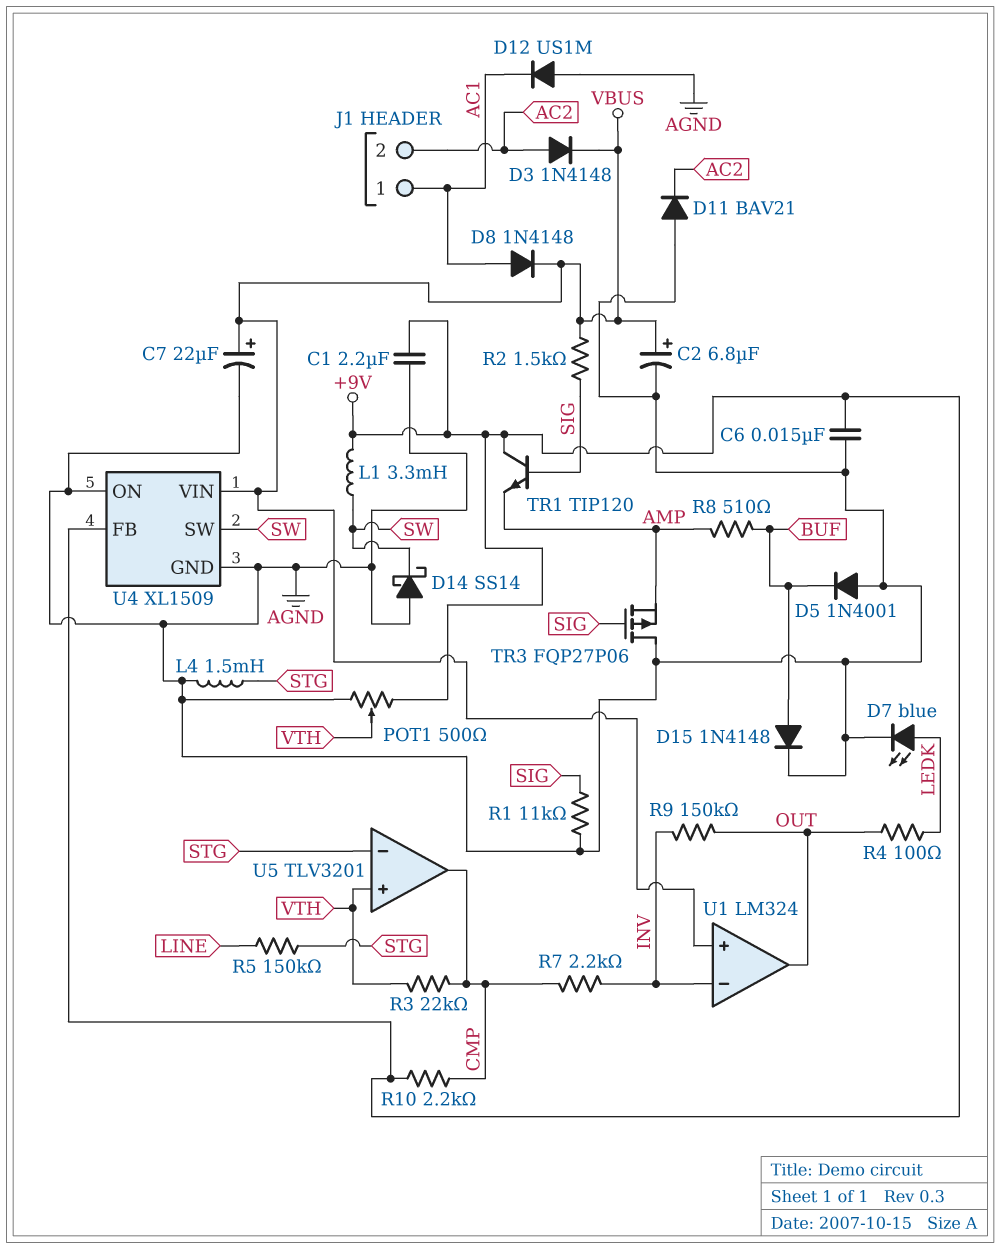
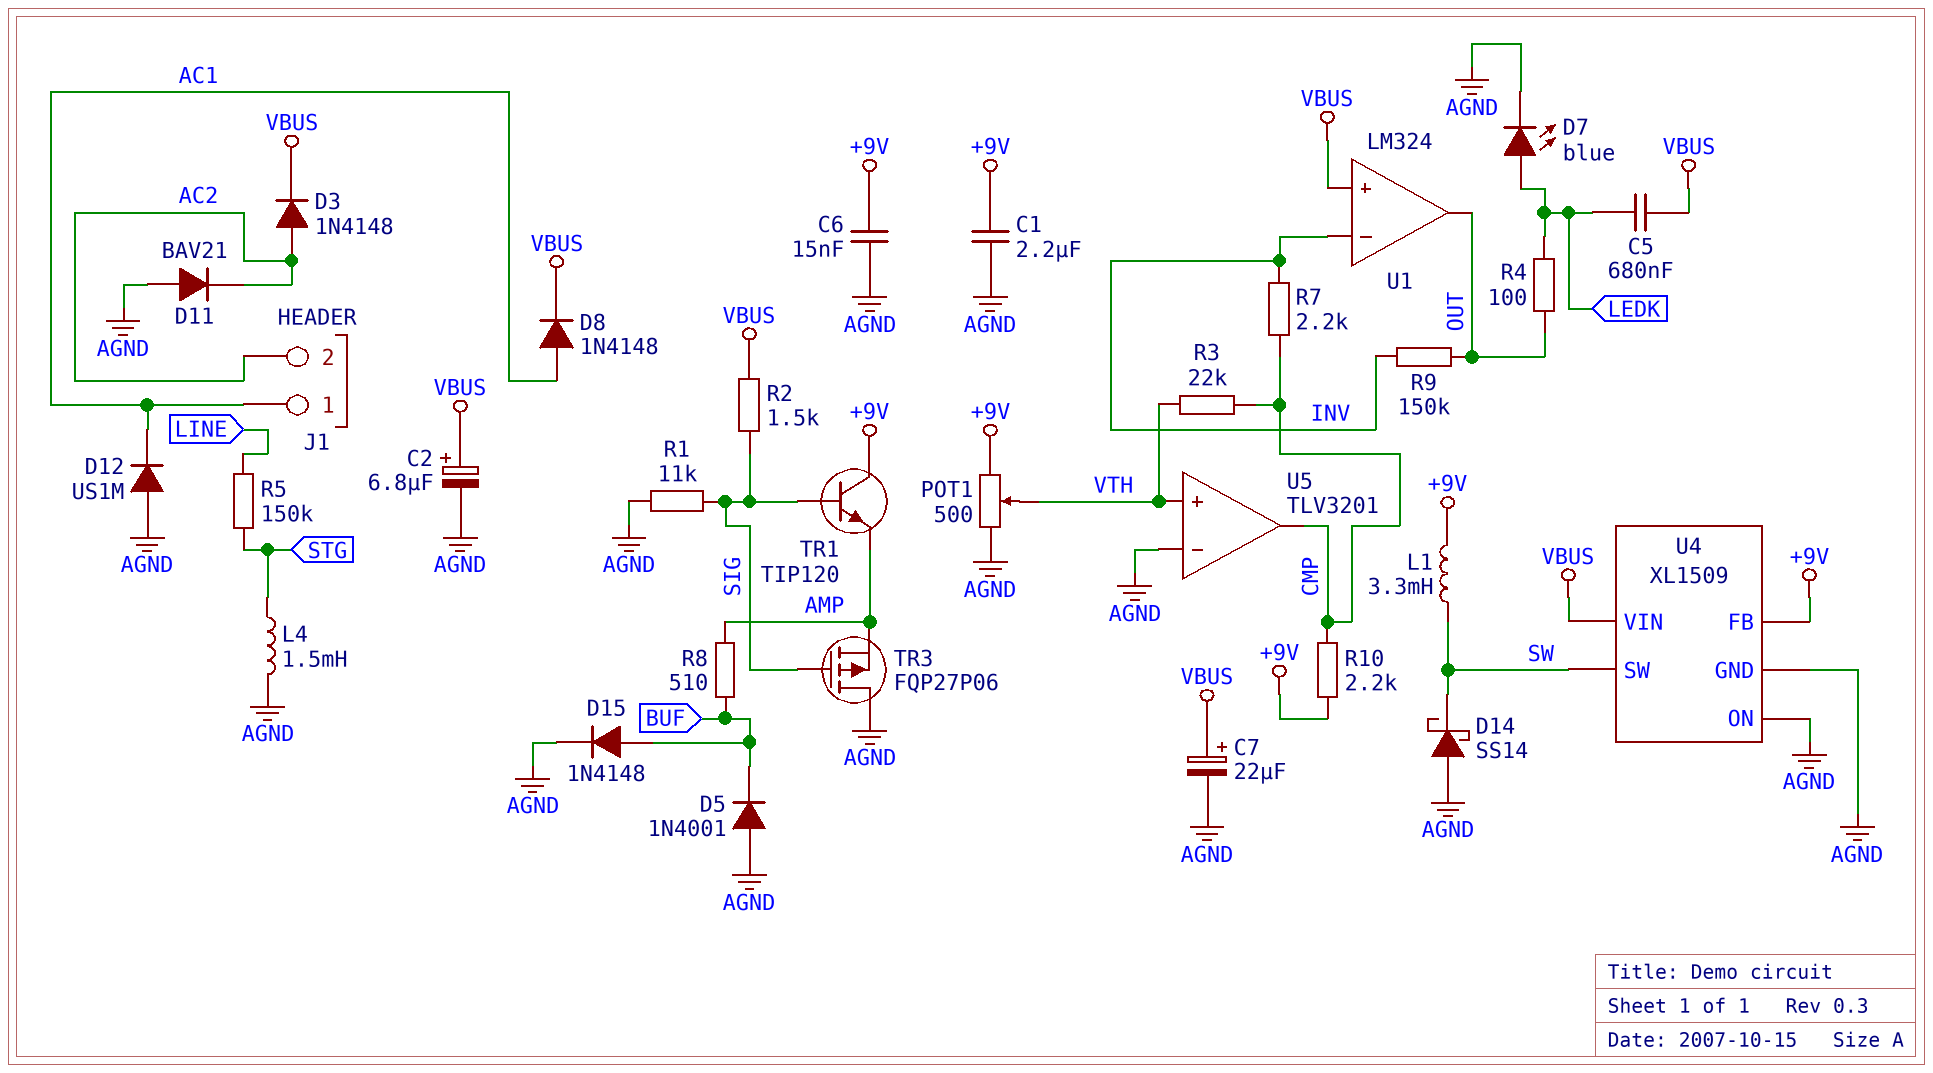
C5: none -> 680nF (LEDK, VBUS)
U5 pin in-: STG -> AGND

